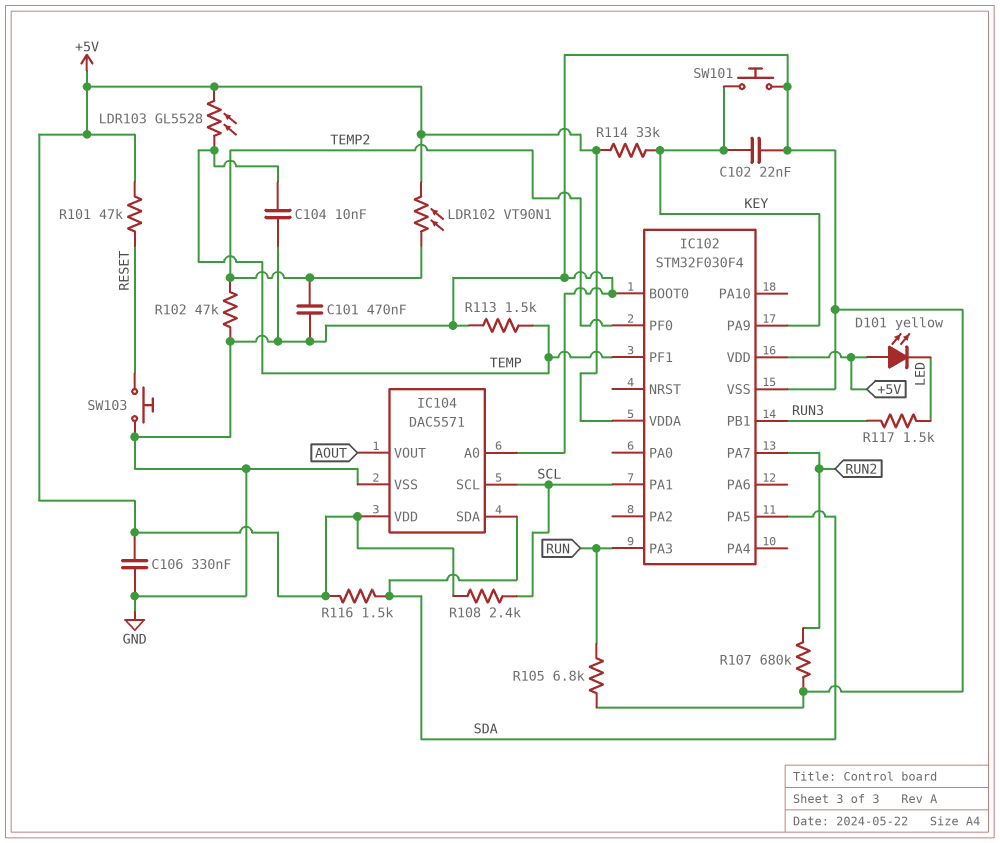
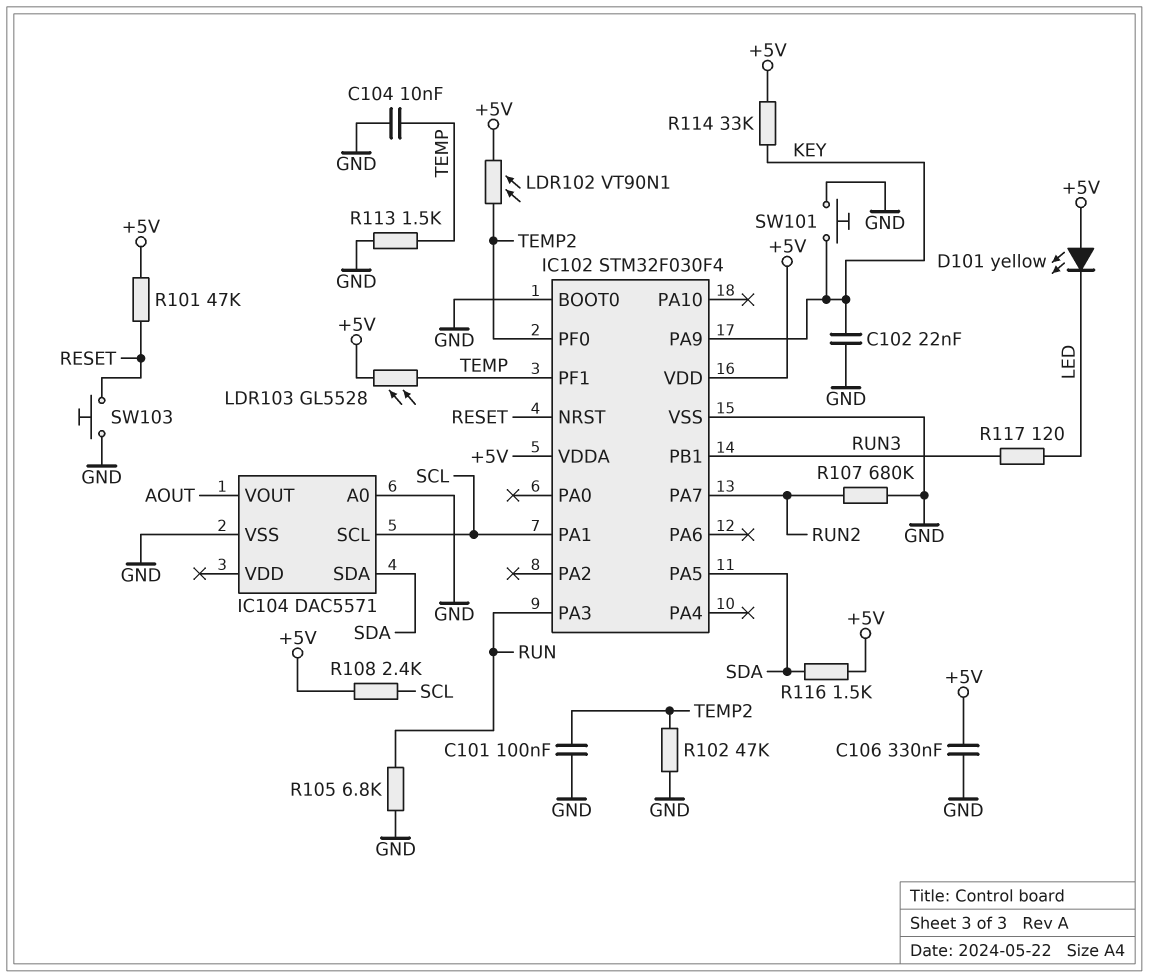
C101: 470nF (GND, TEMP2) -> 100nF (GND, TEMP2)
IC102 pin NRST: none -> RESET
IC104 pin VDD: +5V -> none
R117: 1.5k (LED, RUN3) -> 120 (LED, RUN3)

